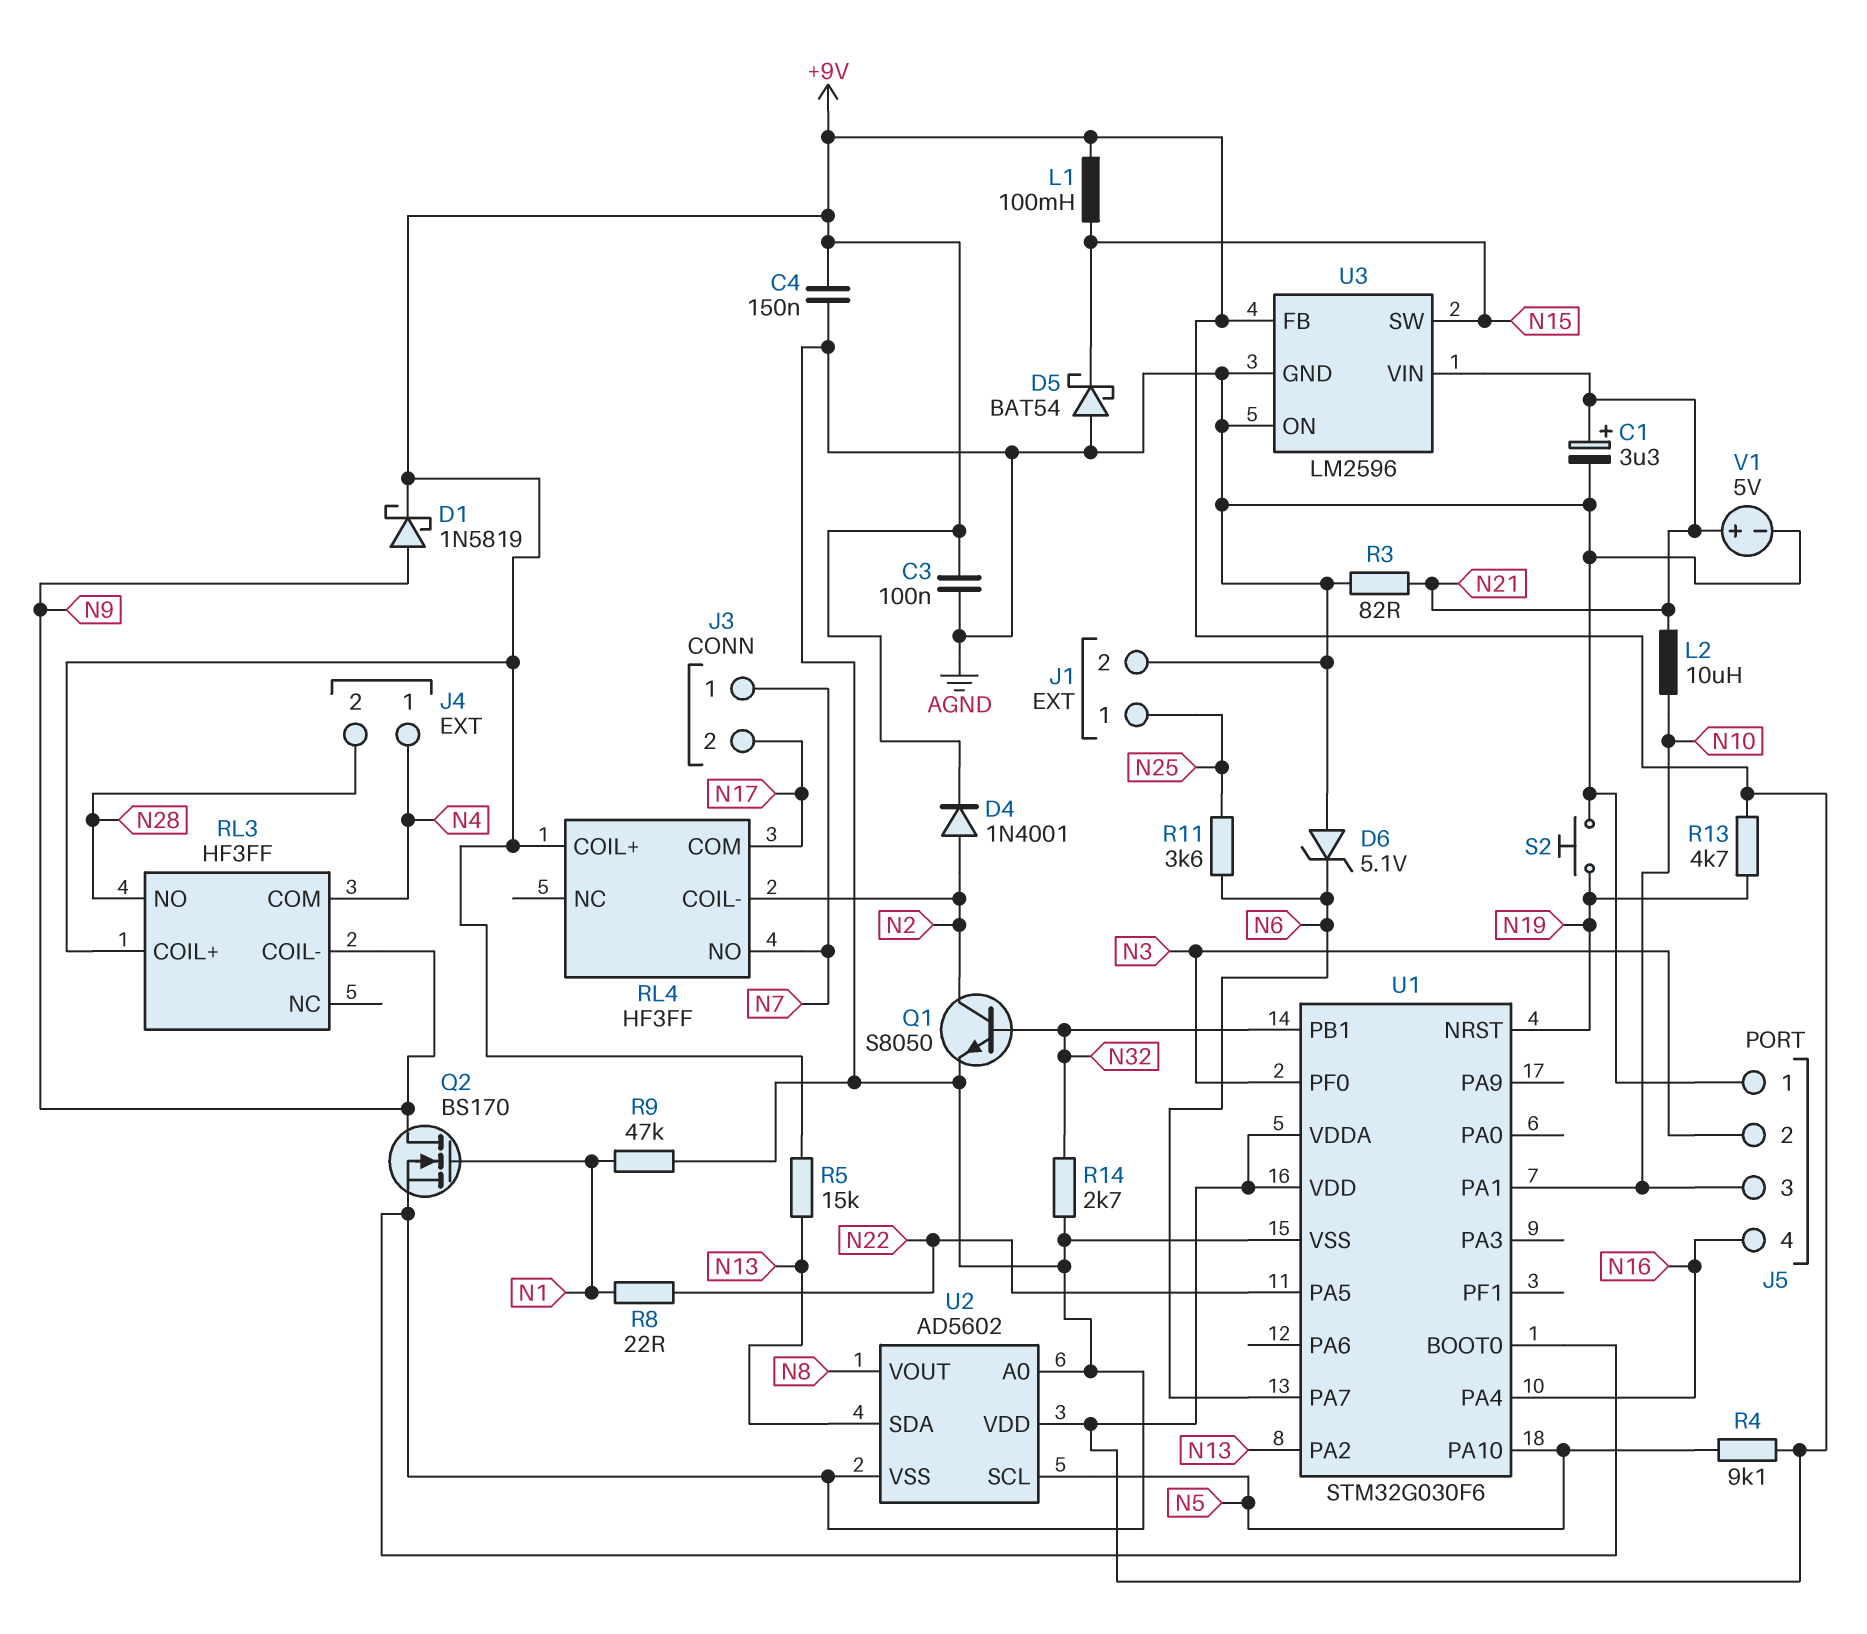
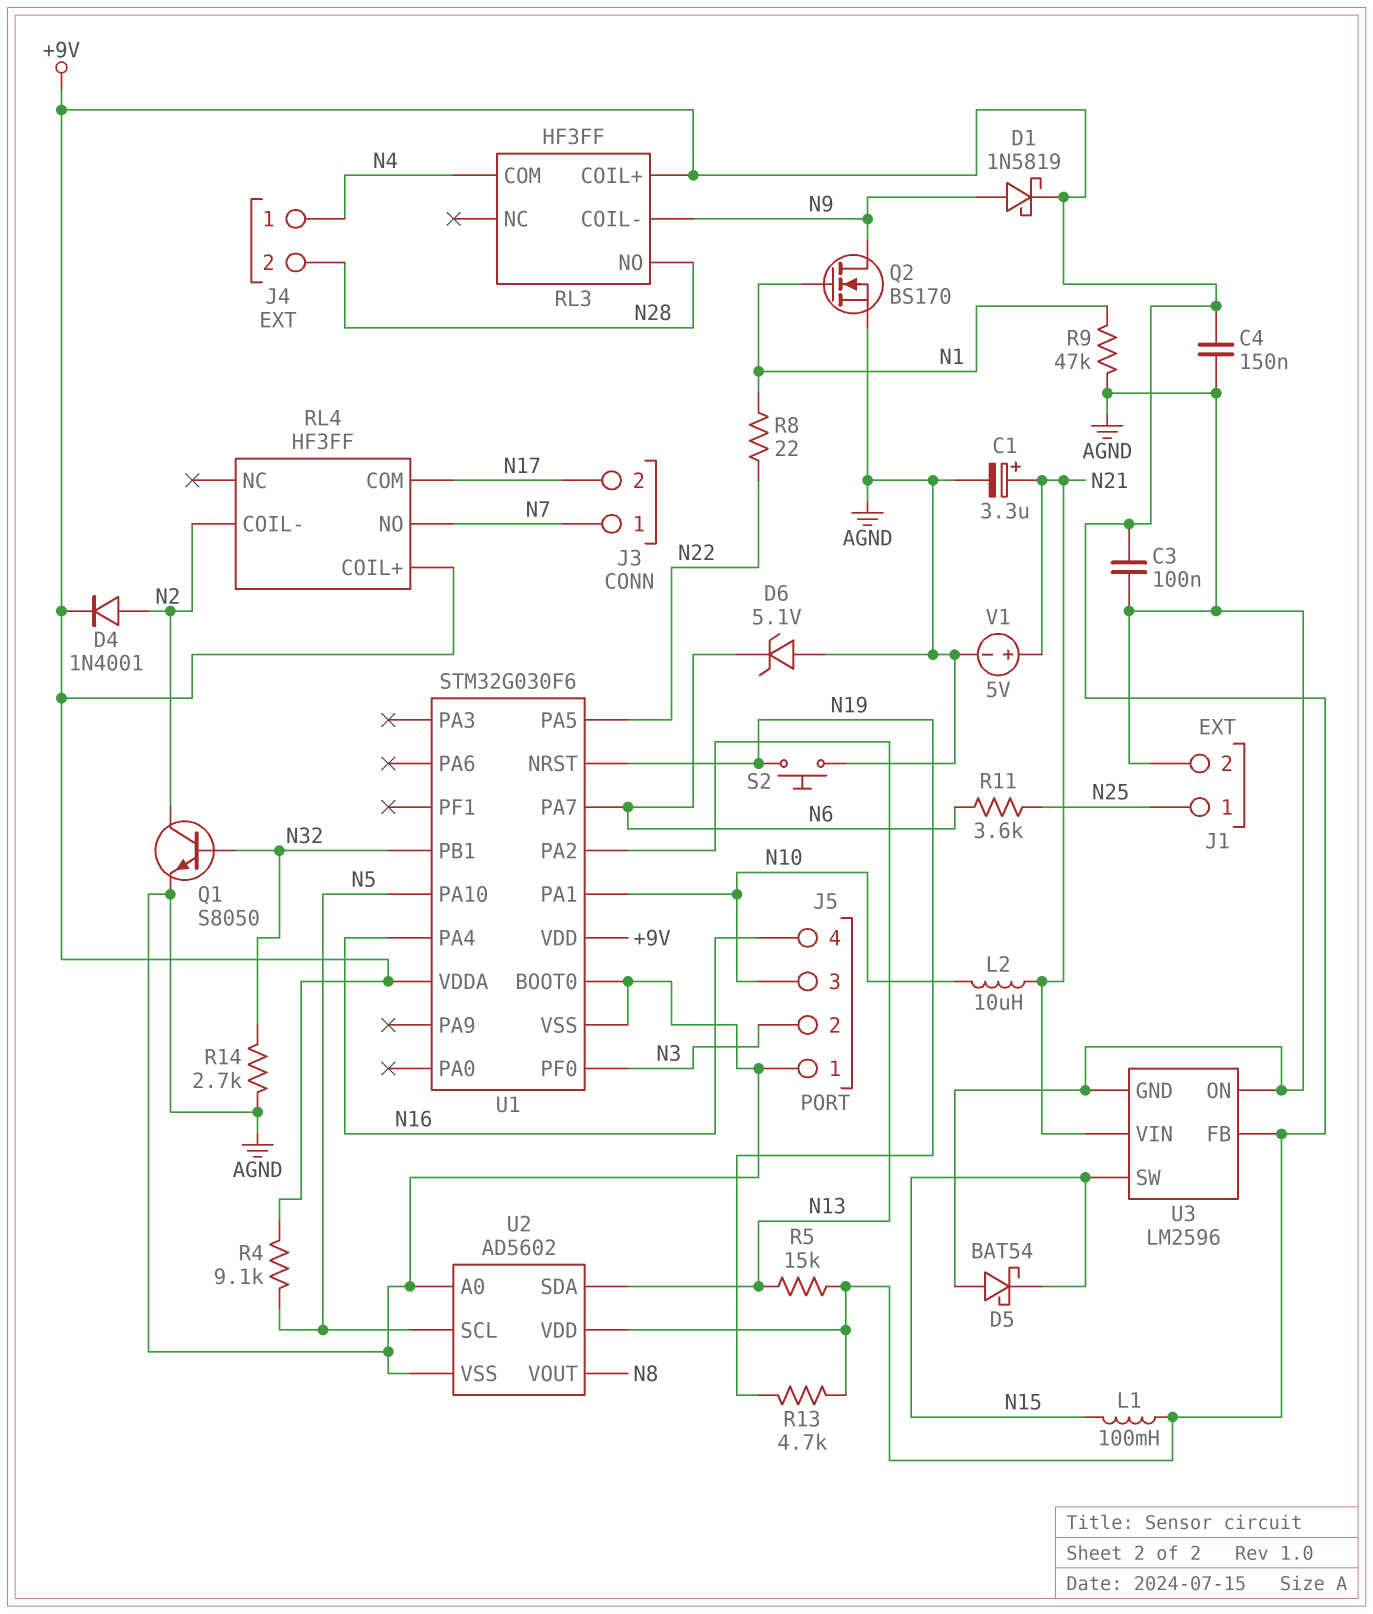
R3: 82 (AGND, N21) -> none

